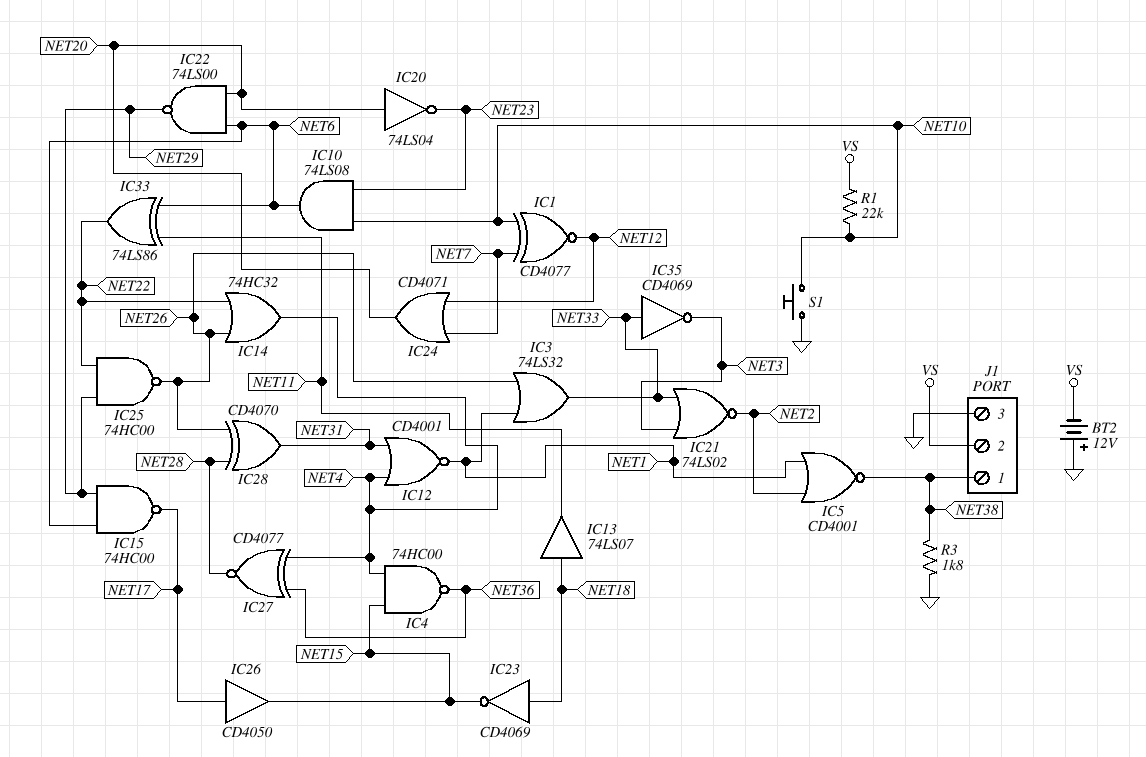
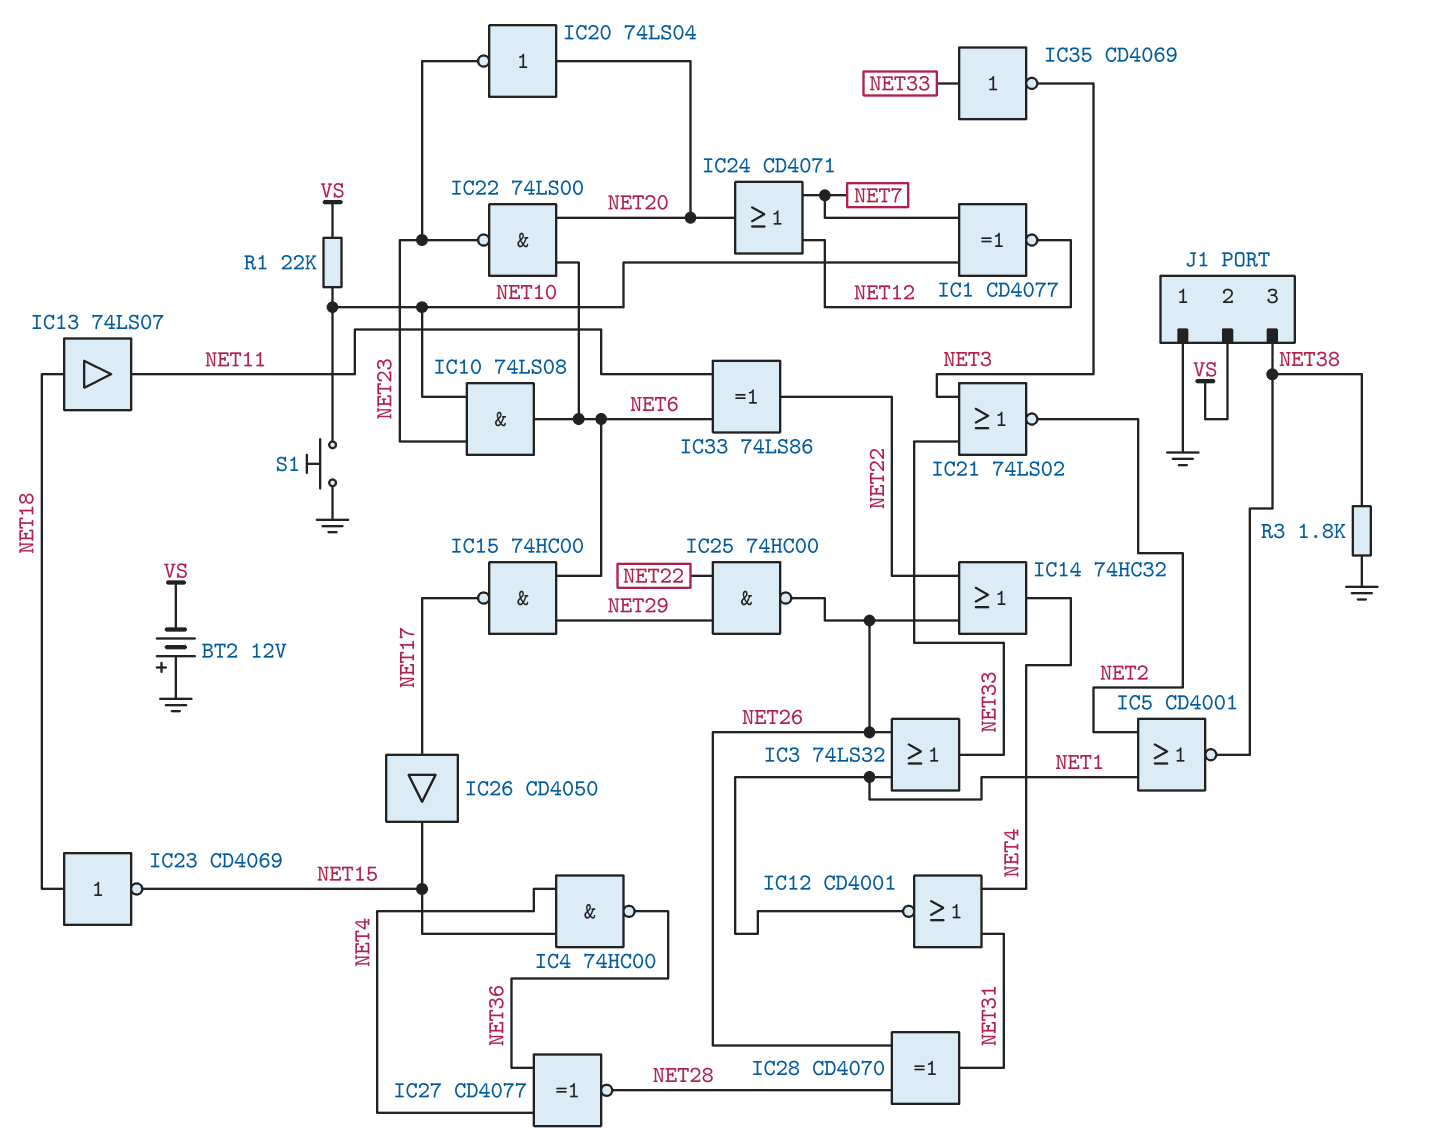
IC22: NAND 74LS00 (in NET6, in NET20, out NET29) -> NAND 74LS00 (in NET6, in NET20, out NET23)
J1 pin 1: NET38 -> GND
J1 pin 3: GND -> NET38

